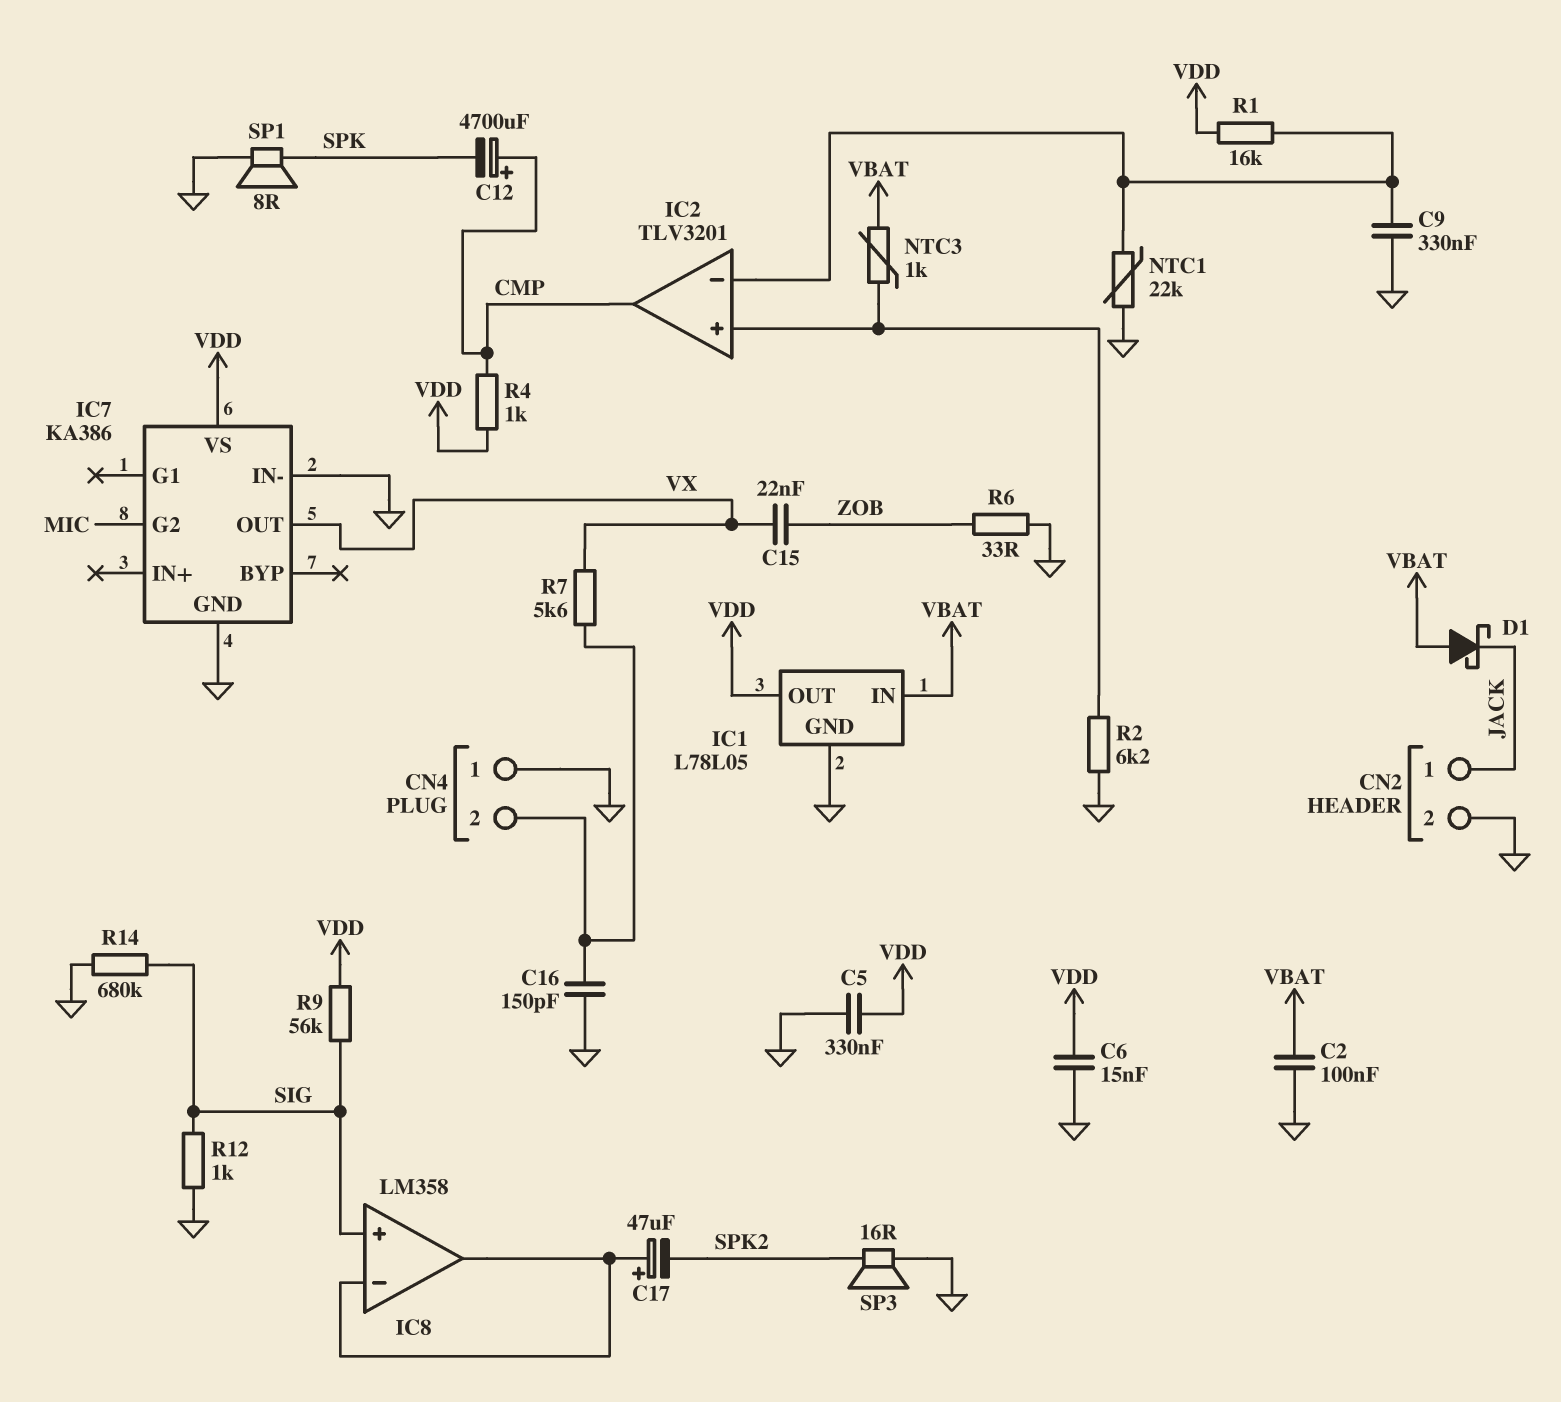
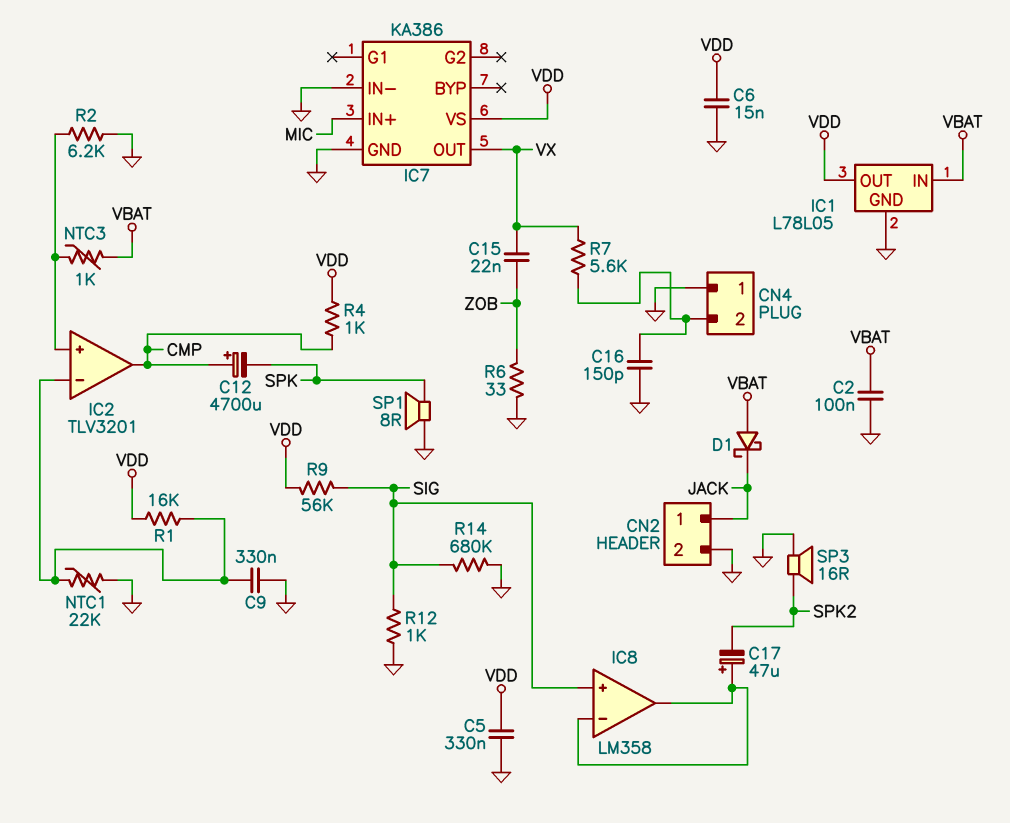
IC7 pin G2: MIC -> none
IC7 pin IN+: none -> MIC

